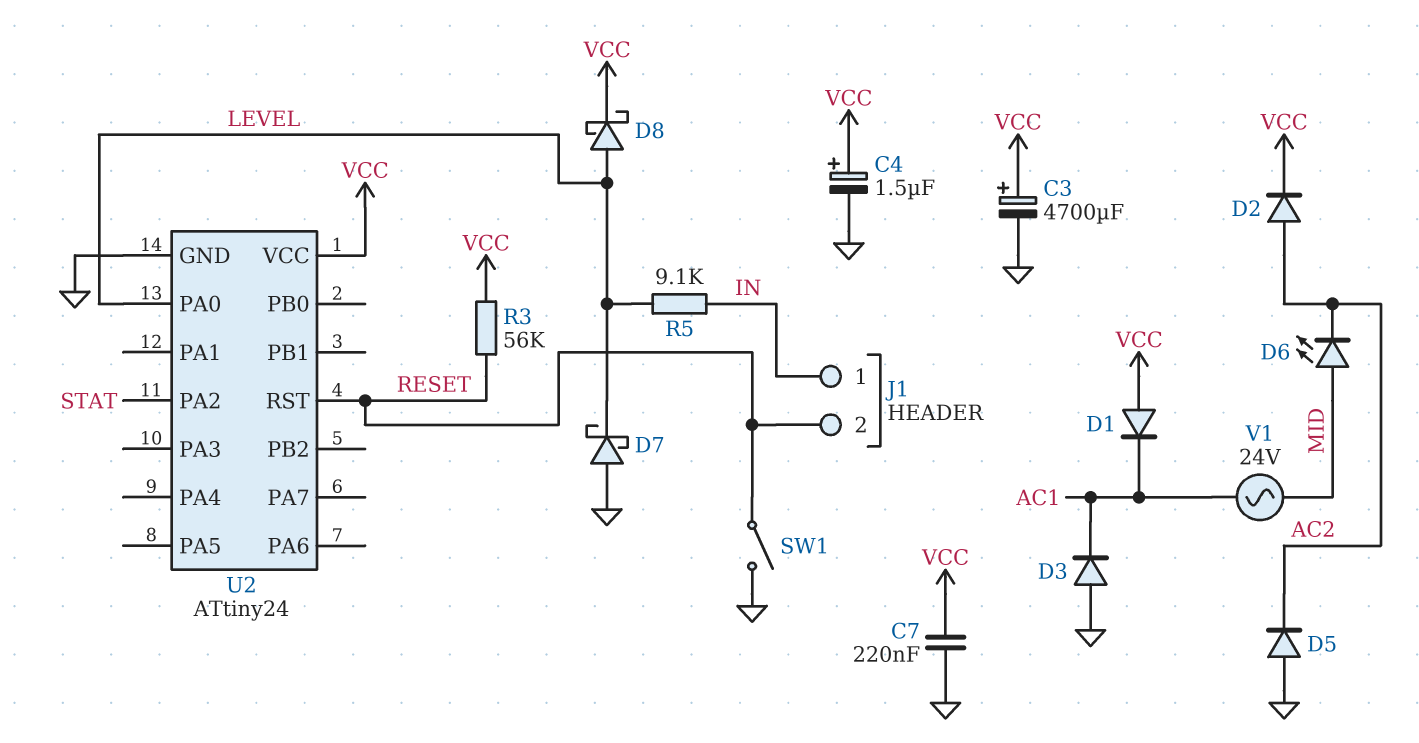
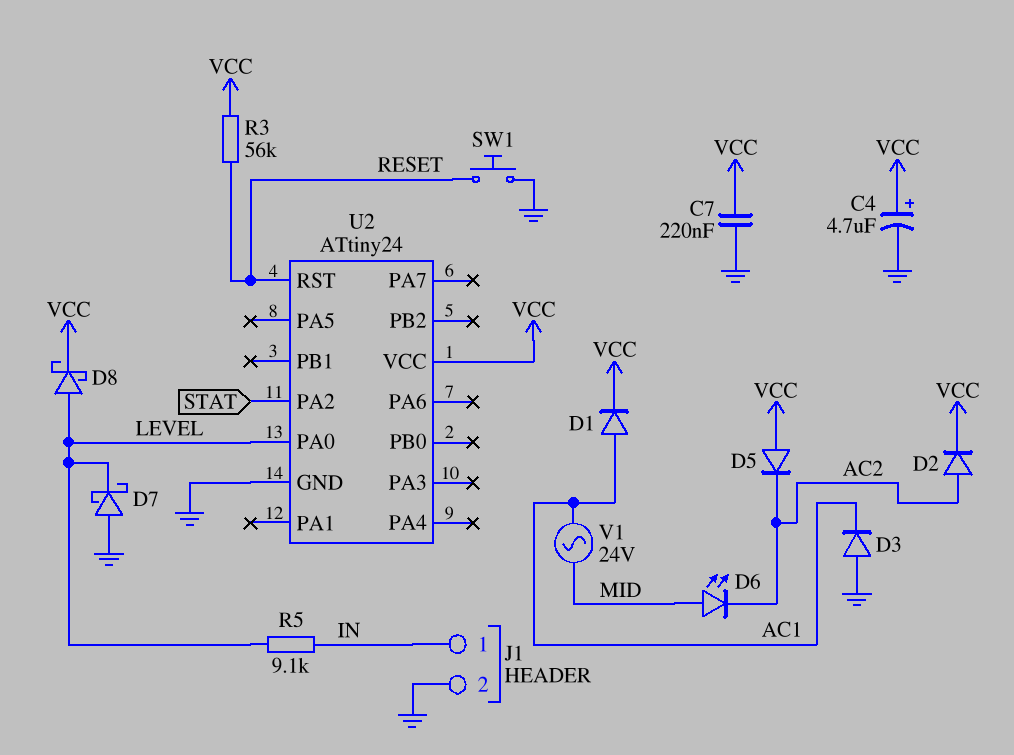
C3: 4700uF (plus VCC, minus GND) -> none
C4: 1.5uF (plus VCC, minus GND) -> 4.7uF (plus VCC, minus GND)
D1: diode (A VCC, K AC1) -> diode (A AC1, K VCC)
D5: diode (A GND, K AC2) -> diode (A VCC, K AC2)
J1 pin 2: RESET -> GND
SW1: switch (GND, RESET) -> button (GND, RESET)

